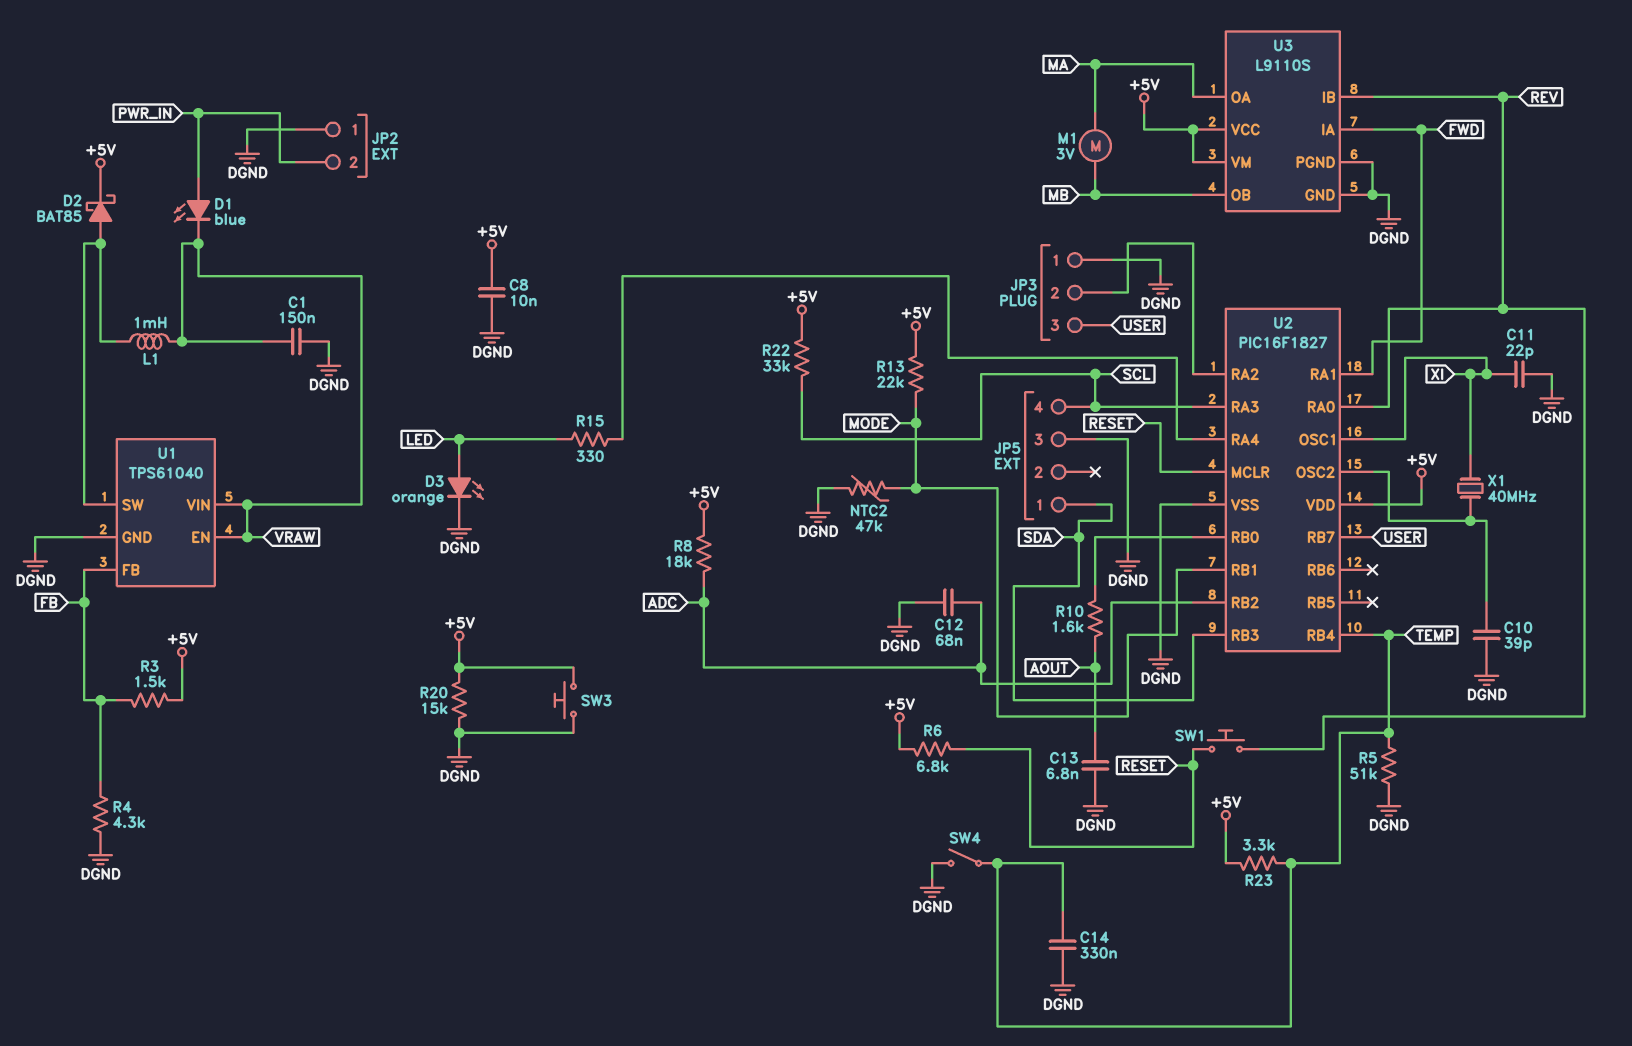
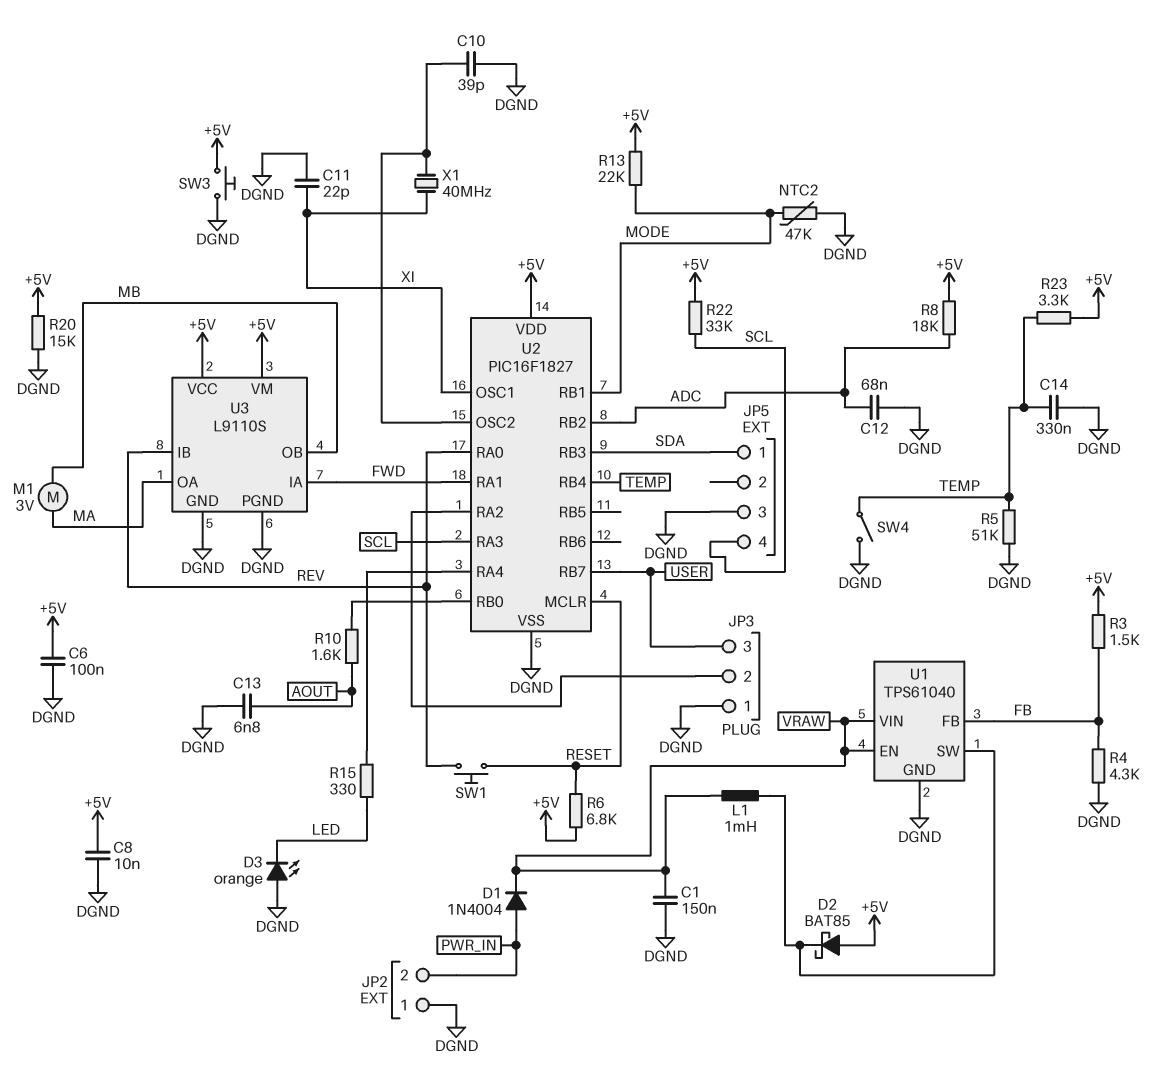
C6: none -> 100nF (+5V, DGND)
D1: LED blue (A PWR_IN, K VRAW) -> diode 1N4004 (A PWR_IN, K VRAW)
D2: schottky BAT85 (A U1/SW, K +5V) -> schottky BAT85 (A +5V, K U1/SW)
D3: LED orange (A LED, K DGND) -> LED orange (A DGND, K LED)

